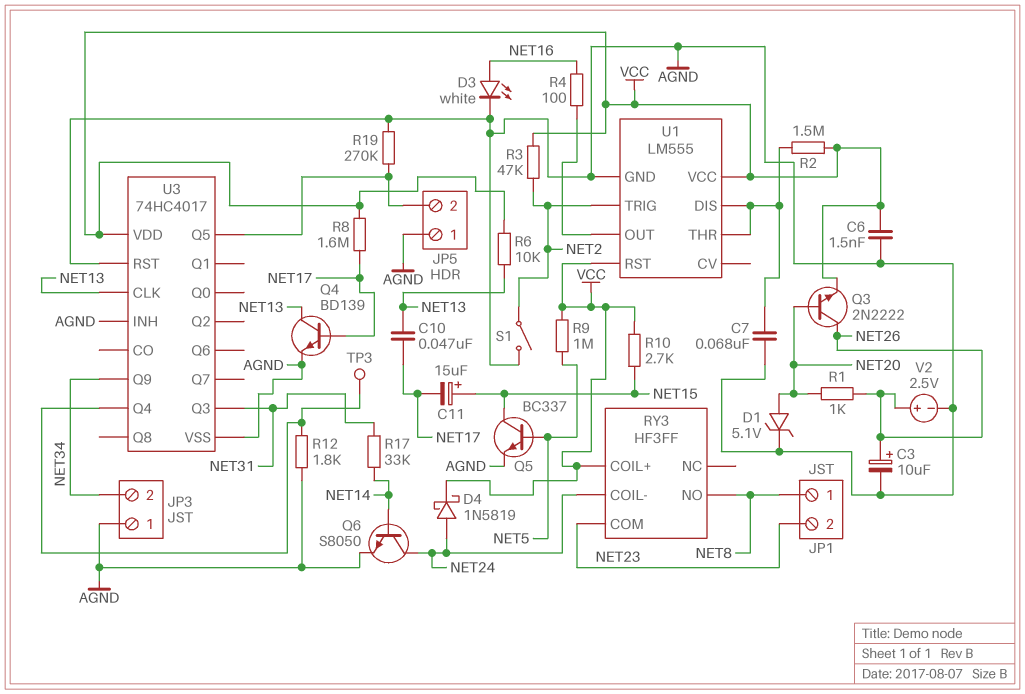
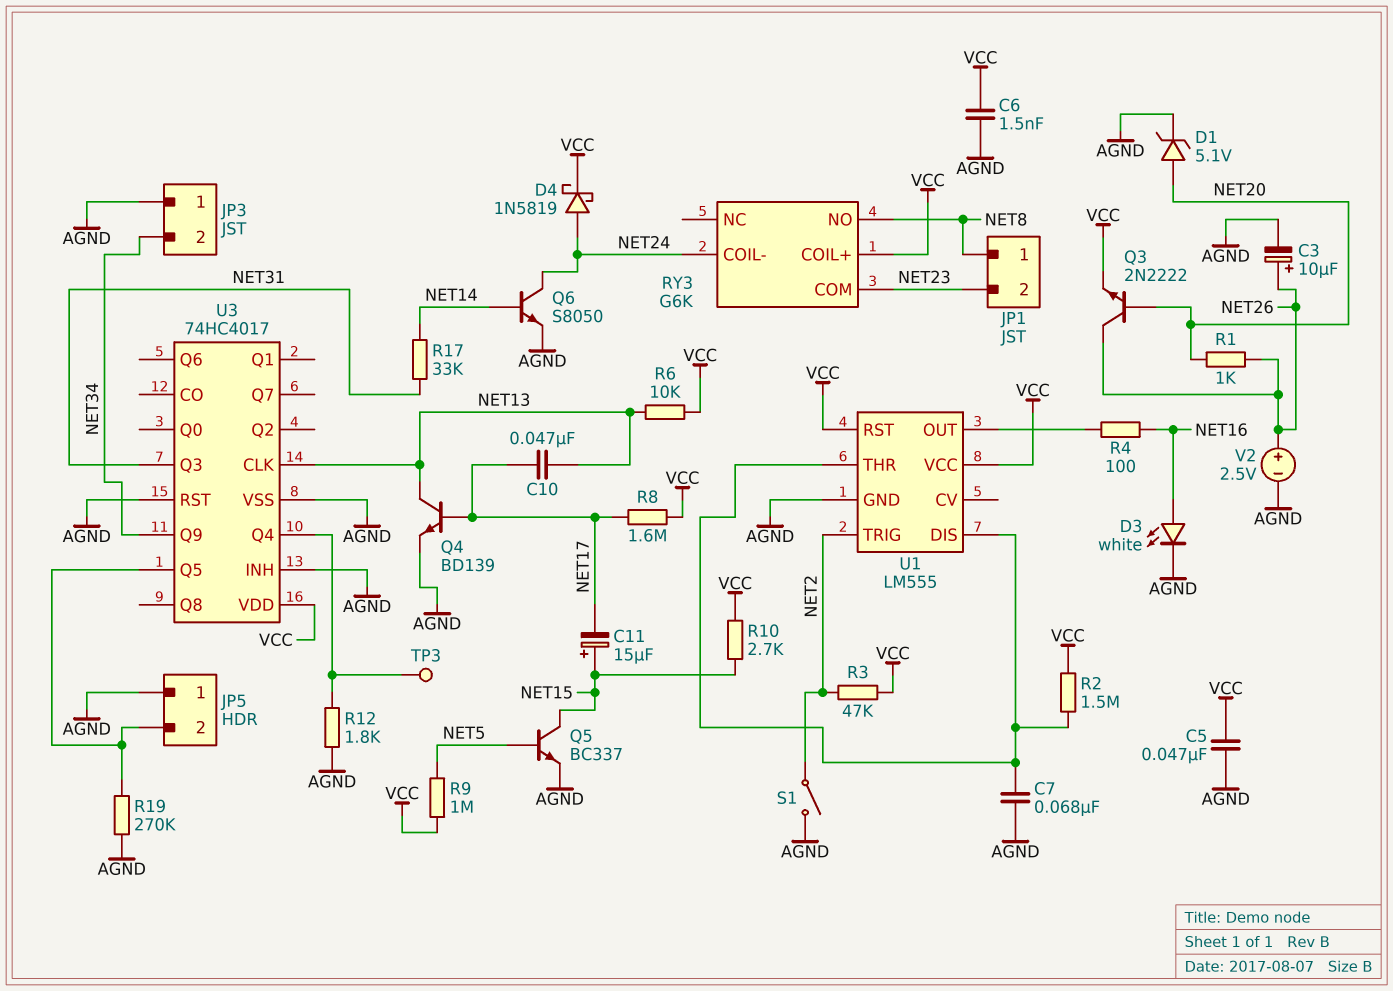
C5: none -> 47nF (AGND, VCC)
RY3: HF3FF -> G6K

